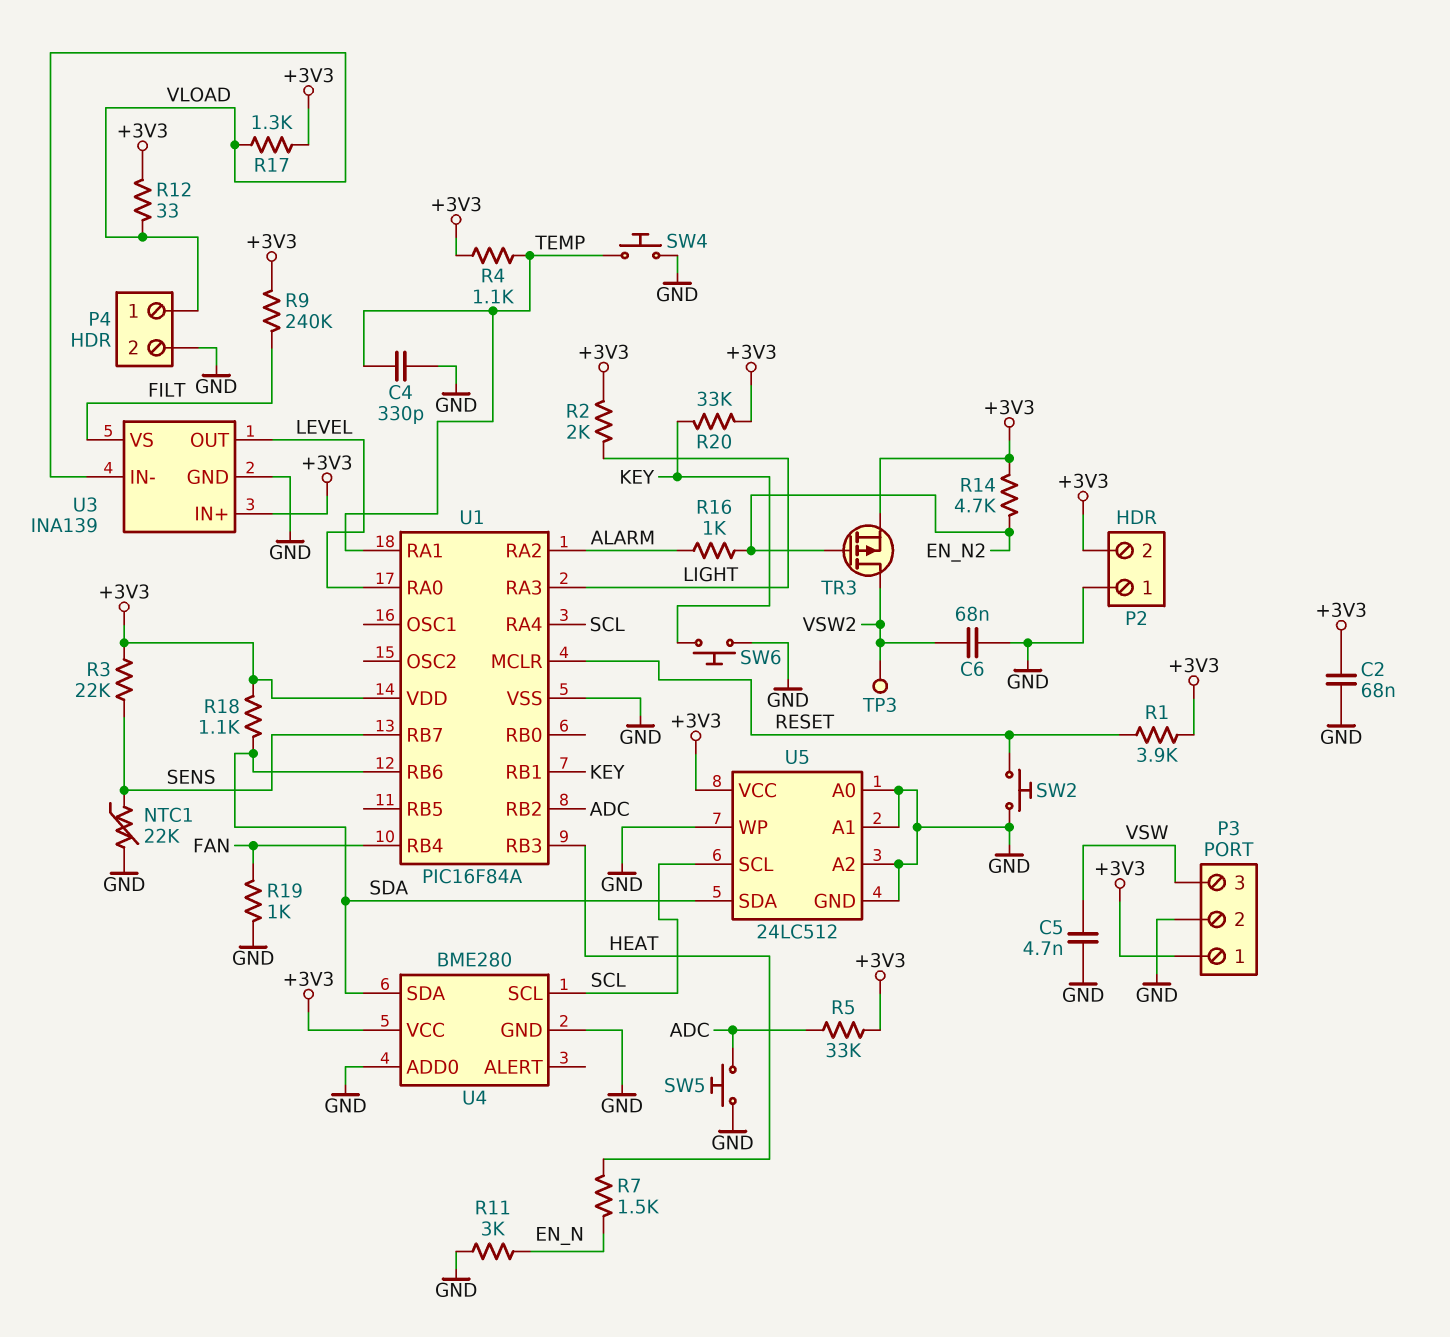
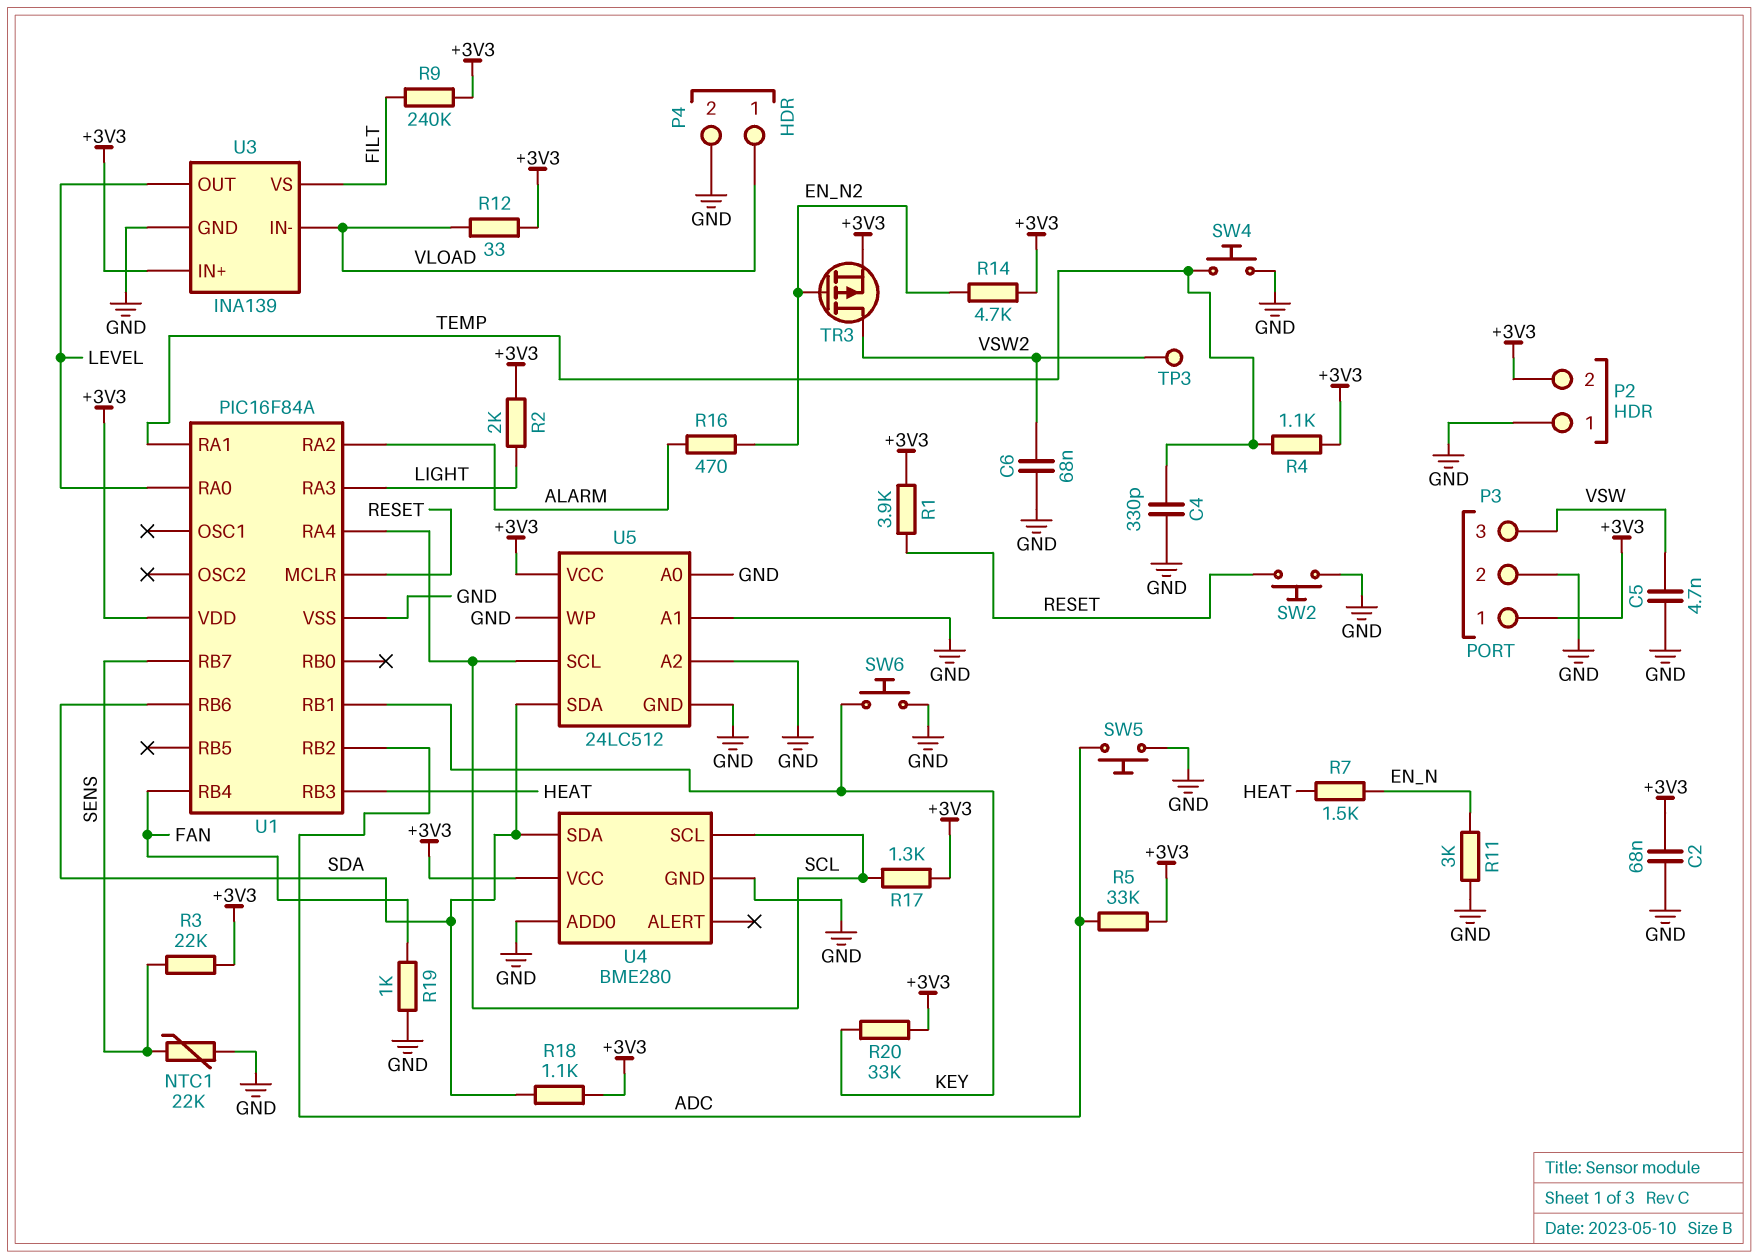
R16: 1k (ALARM, EN_N2) -> 470 (ALARM, EN_N2)
R17: 1.3k (+3V3, VLOAD) -> 1.3k (+3V3, SCL)

